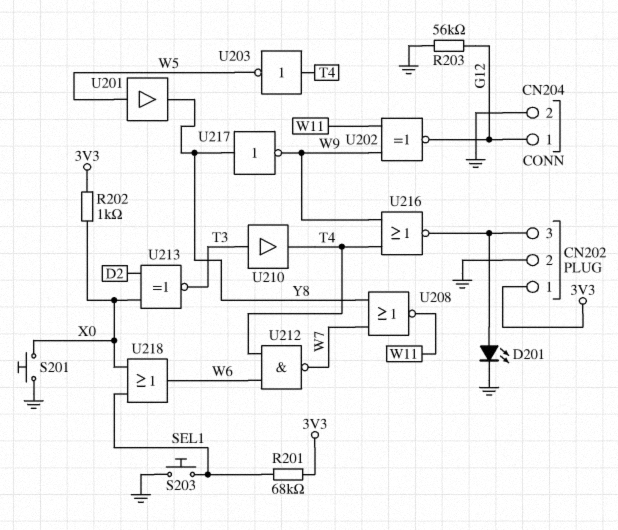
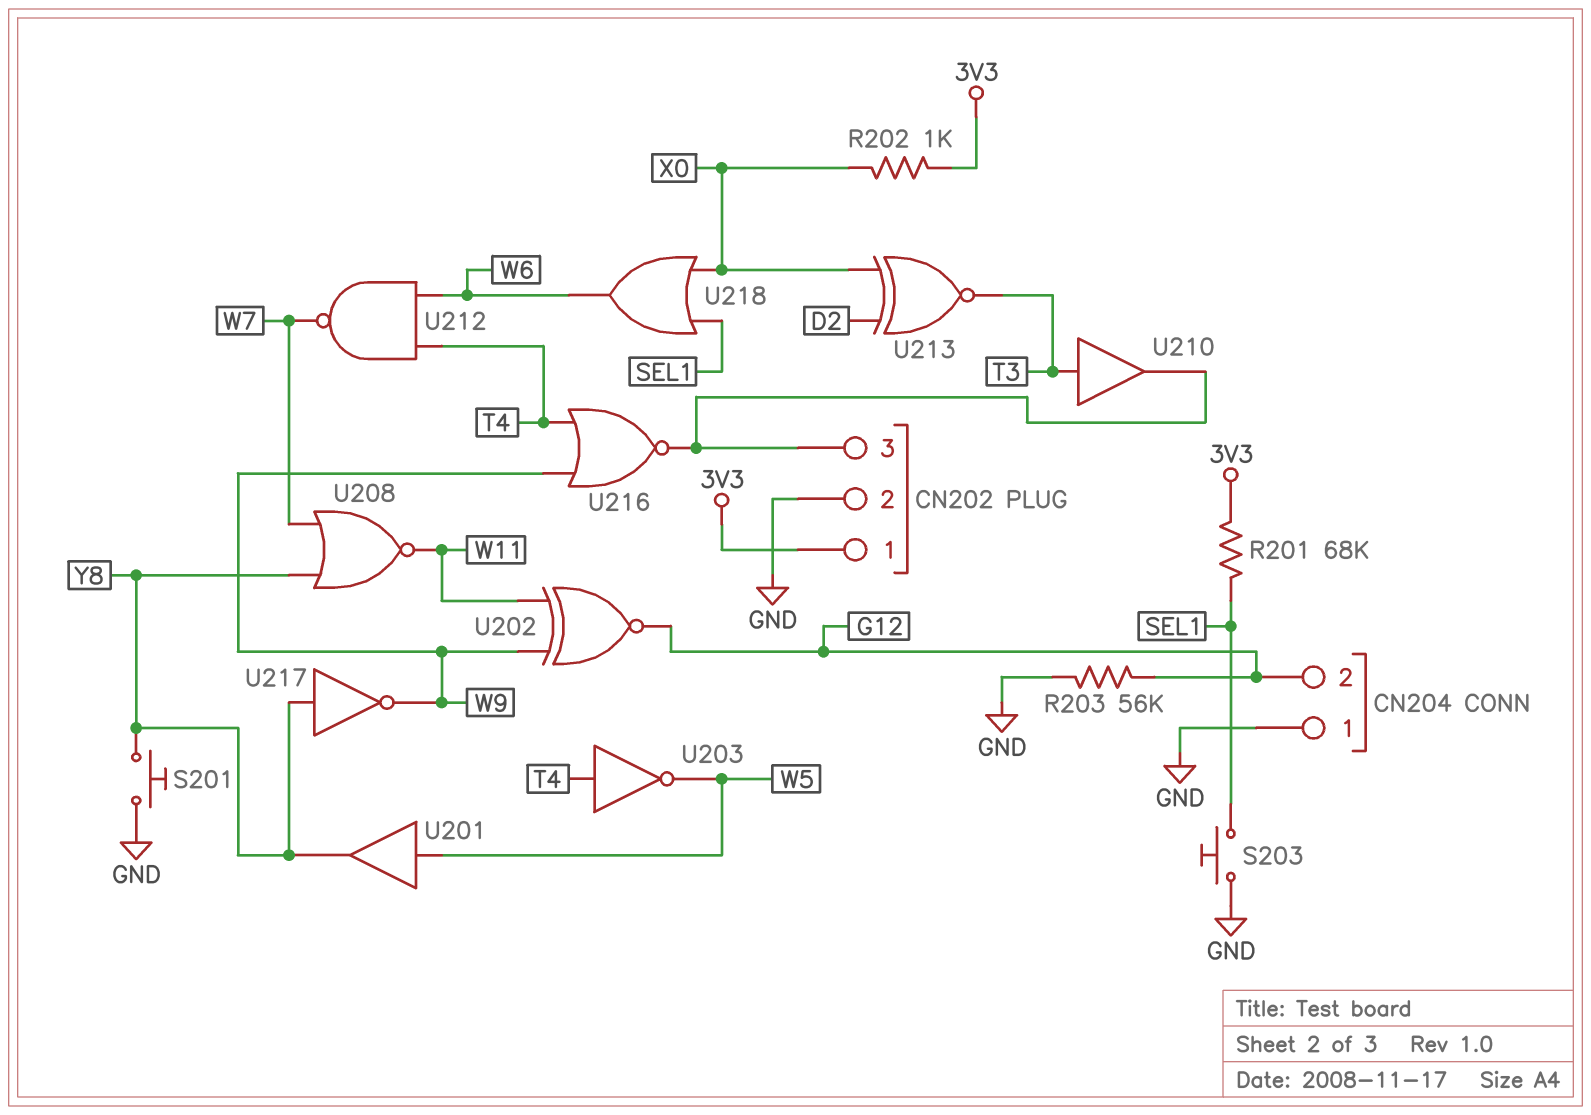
CN204 pin 1: G12 -> GND
CN204 pin 2: GND -> G12
D201: LED (A CN202/3, K GND) -> none
S201: button (GND, X0) -> button (GND, Y8)
U210: buffer (in T3, out T4) -> buffer (in T3, out CN202/3)

